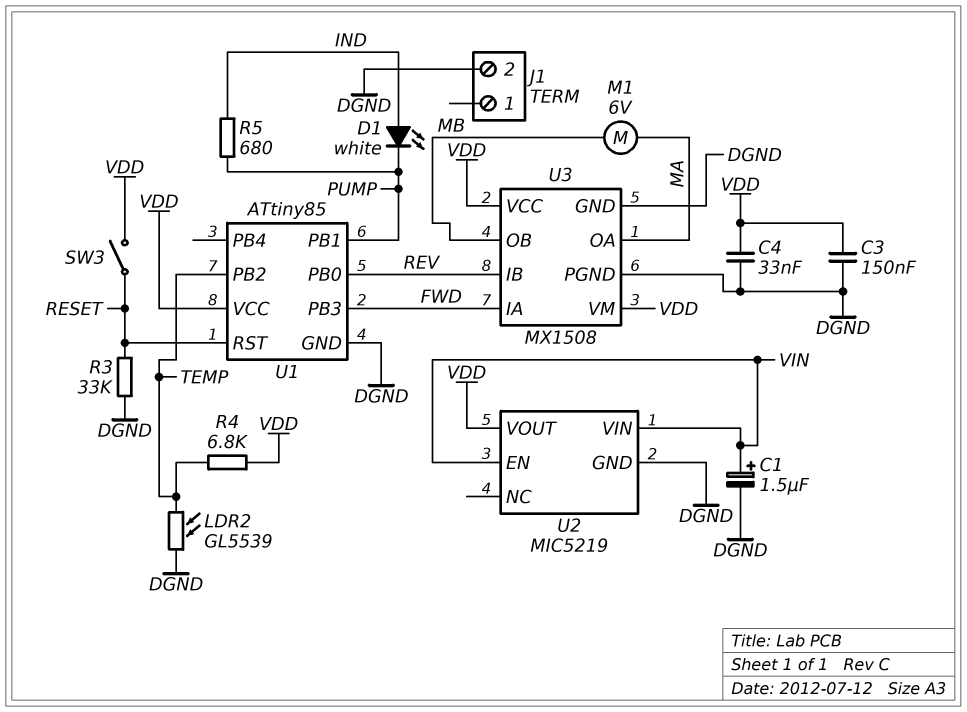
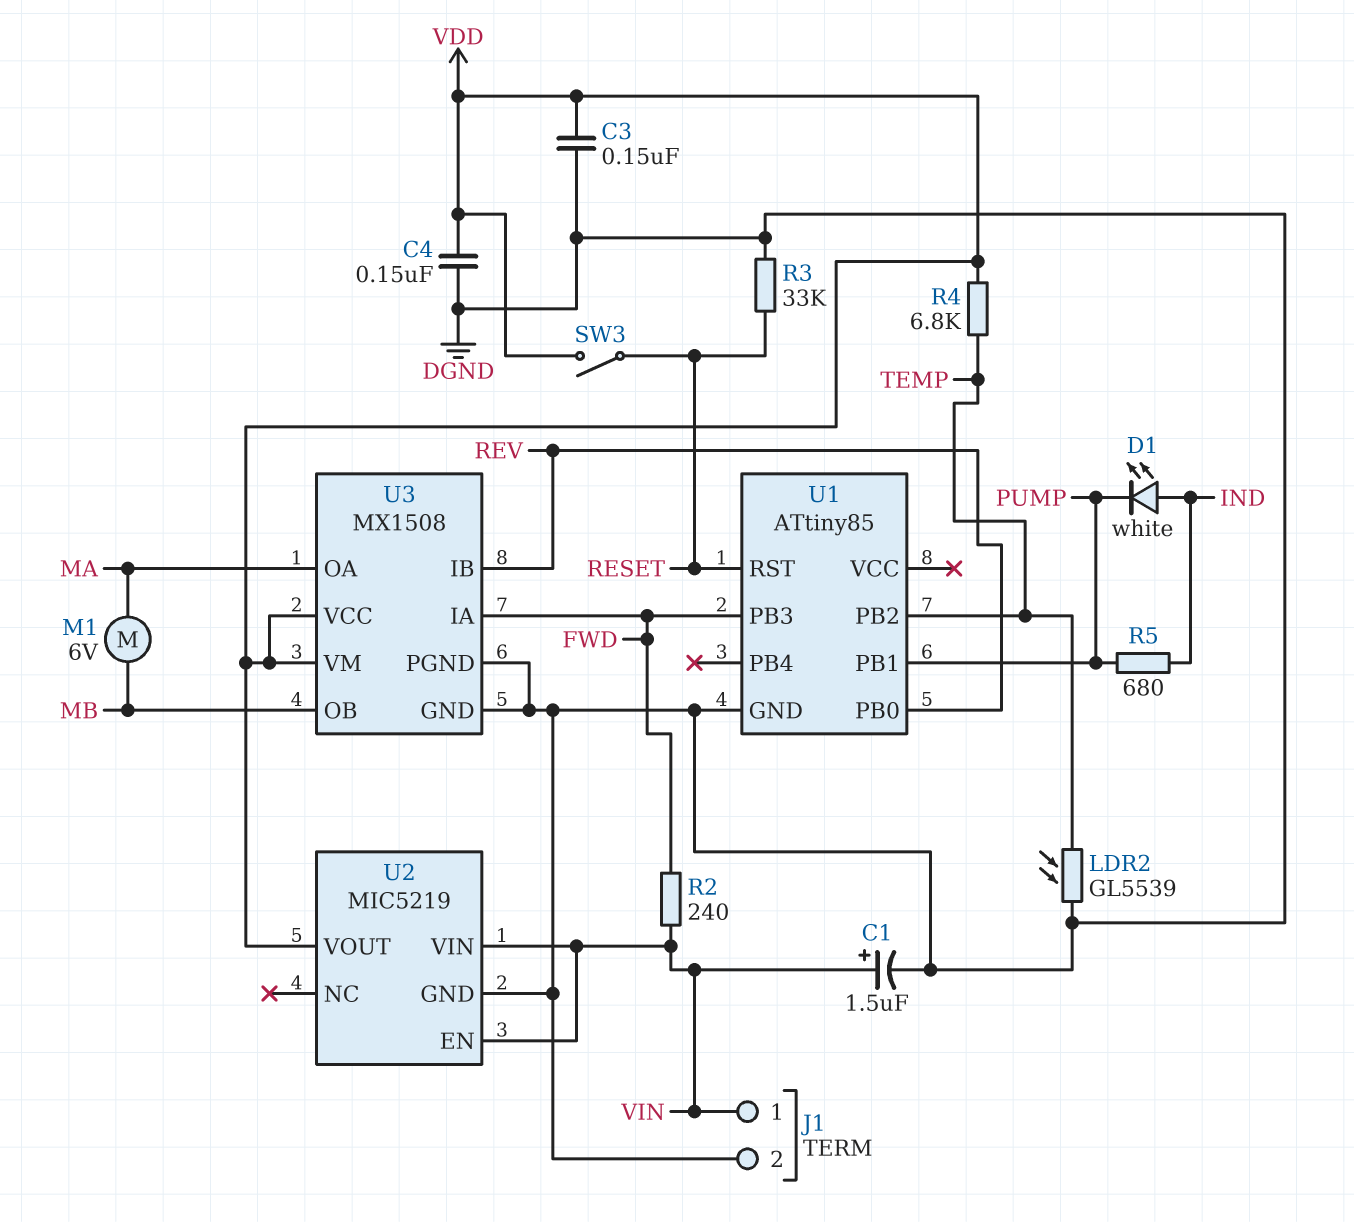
C4: 33nF (DGND, VDD) -> 150nF (DGND, VDD)
J1 pin 1: none -> VIN
R2: none -> 240 (FWD, VIN)
U1 pin VCC: VDD -> none

